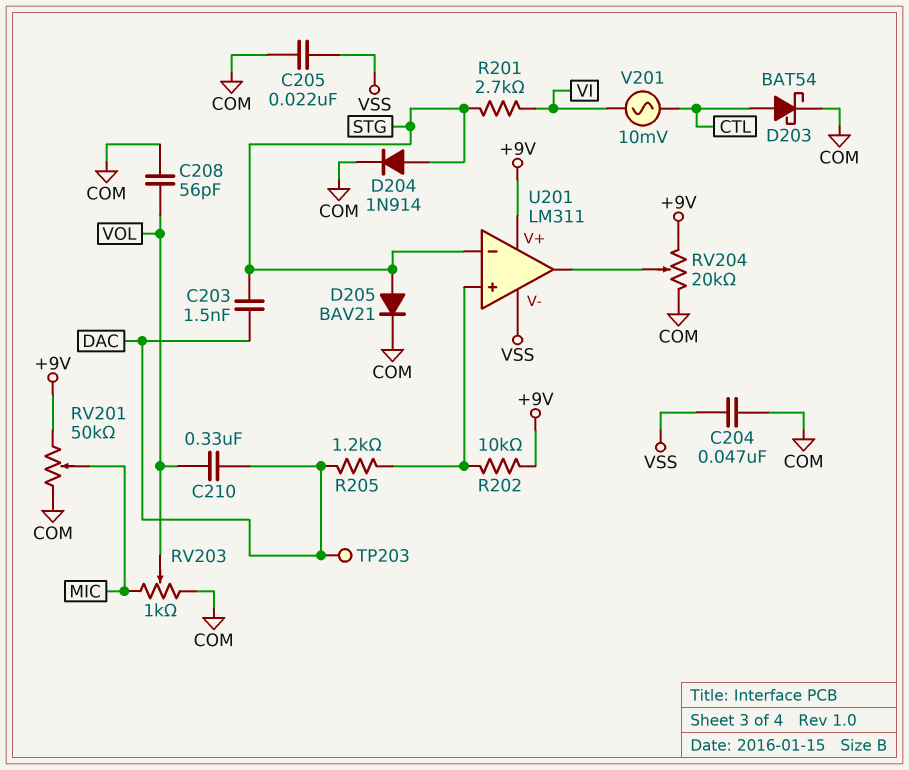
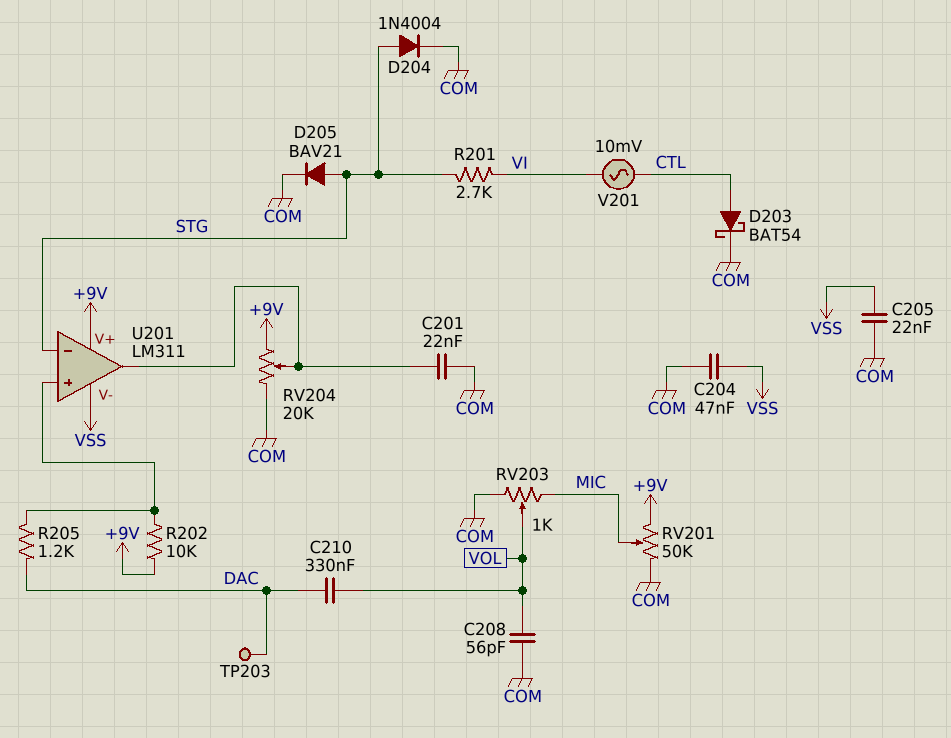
C201: none -> 22nF (COM, U201/out)
C203: 1.5nF (DAC, STG) -> none
D204: diode 1N914 (A STG, K COM) -> diode 1N4004 (A STG, K COM)

